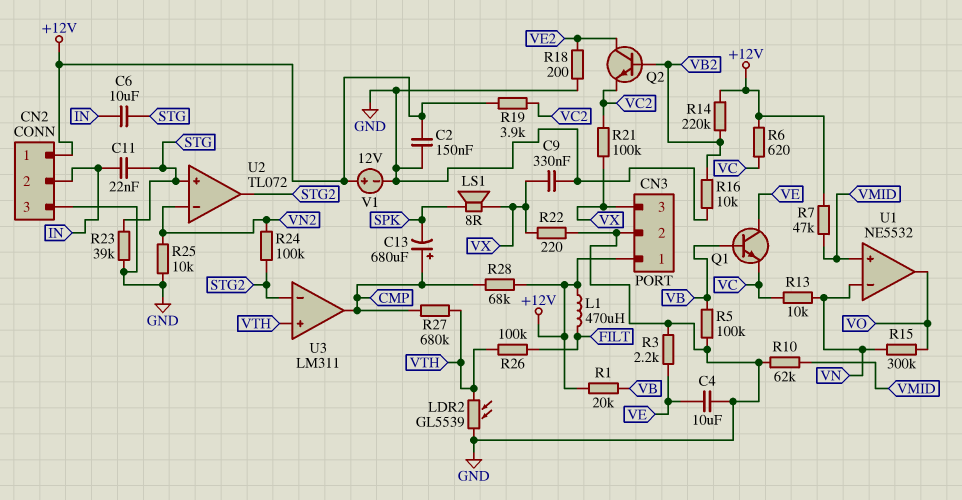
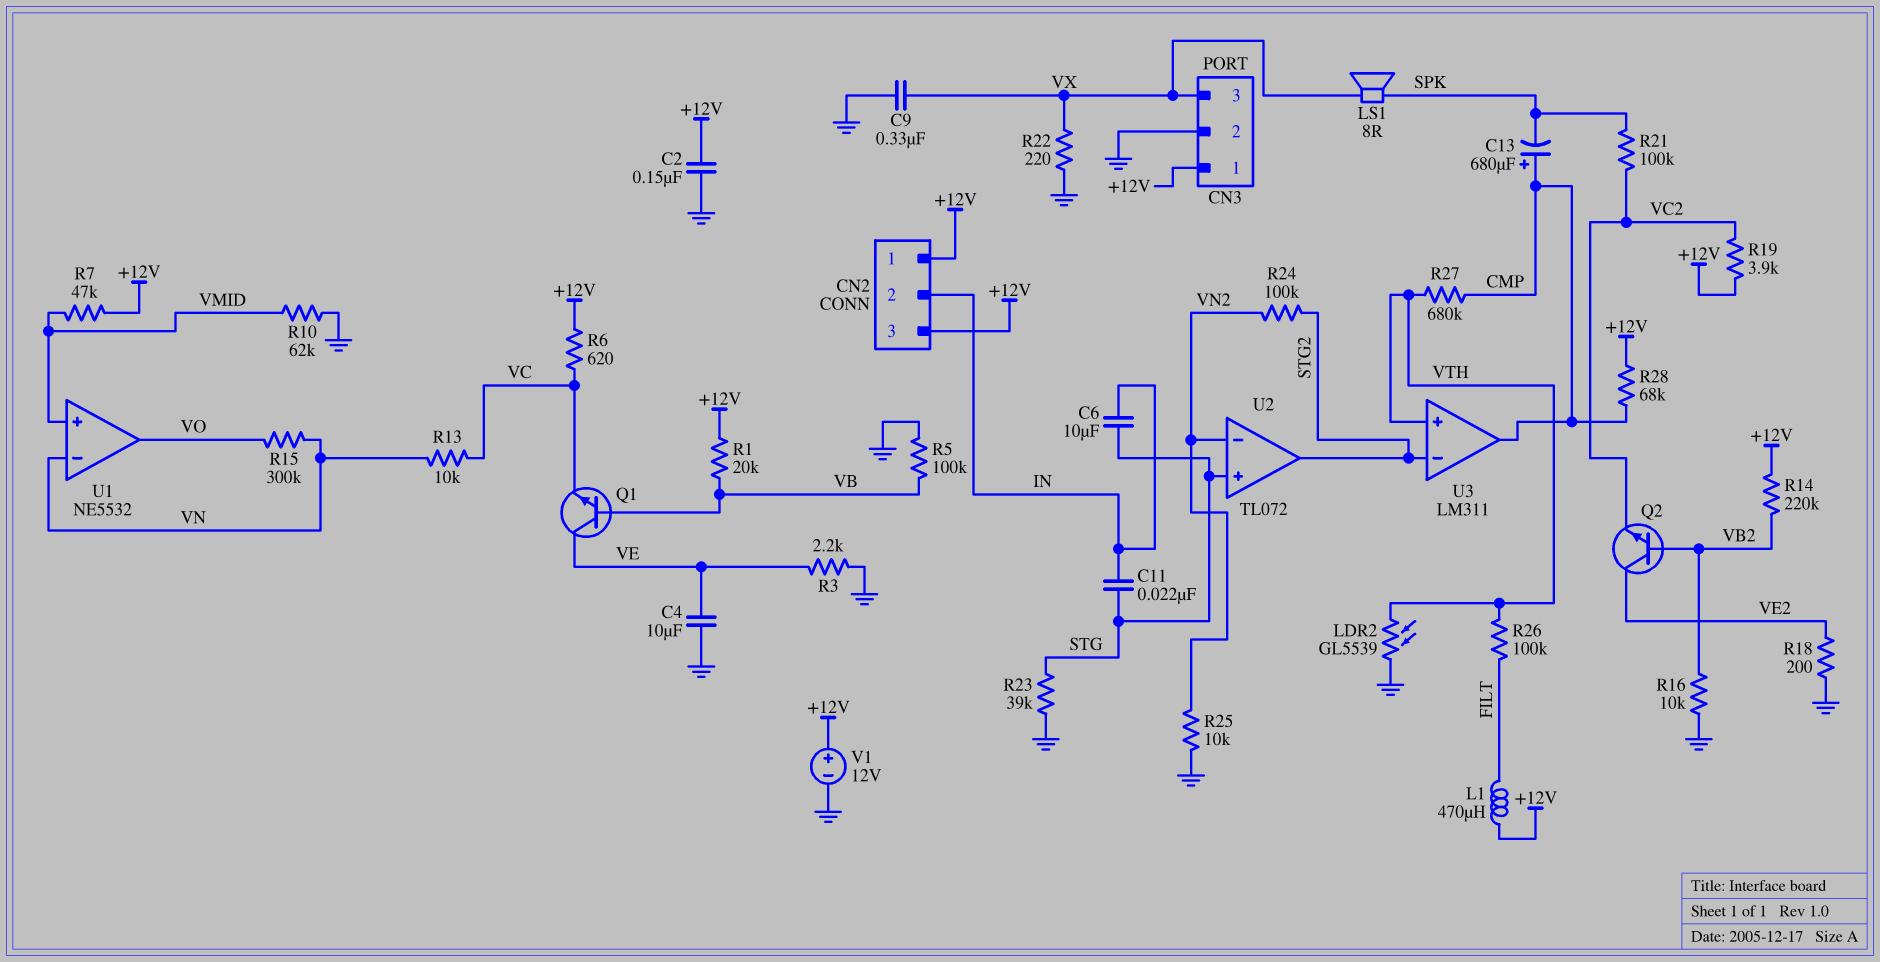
CN2 pin 3: GND -> +12V
R21: 100k (VC2, VX) -> 100k (SPK, VC2)

